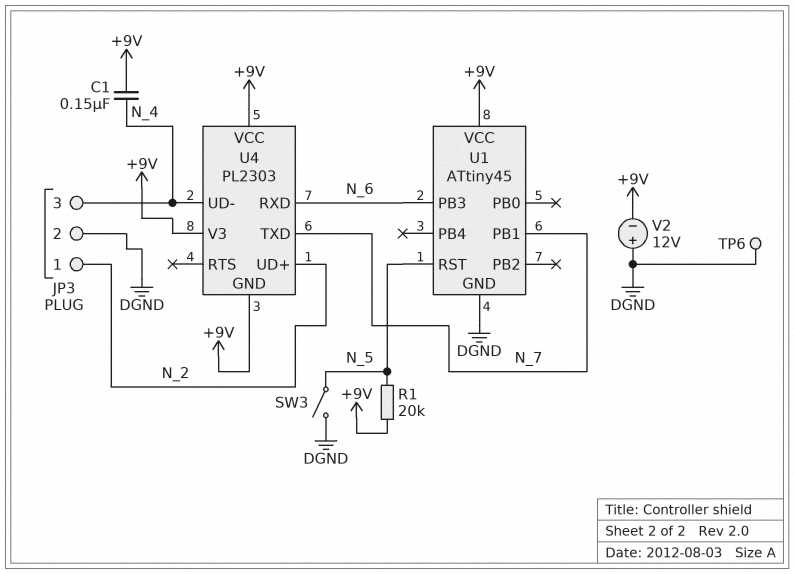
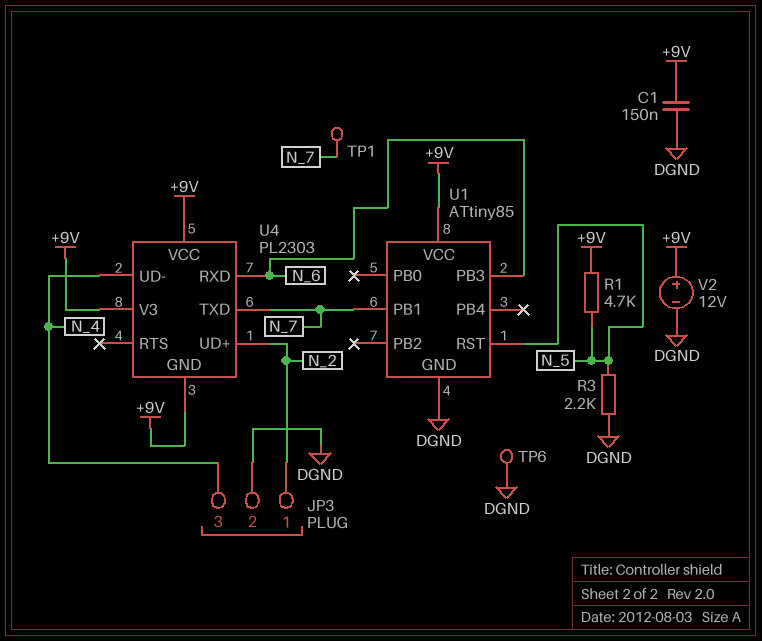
C1: 150nF (+9V, N_4) -> 150nF (+9V, DGND)
R1: 20k (+9V, N_5) -> 4.7k (+9V, N_5)
R3: none -> 2.2k (DGND, N_5)
SW3: switch (DGND, N_5) -> none
TP1: none -> test point (N_7)
U1: ATtiny45 -> ATtiny85
V2: 12V (plus DGND, minus +9V) -> 12V (plus +9V, minus DGND)

